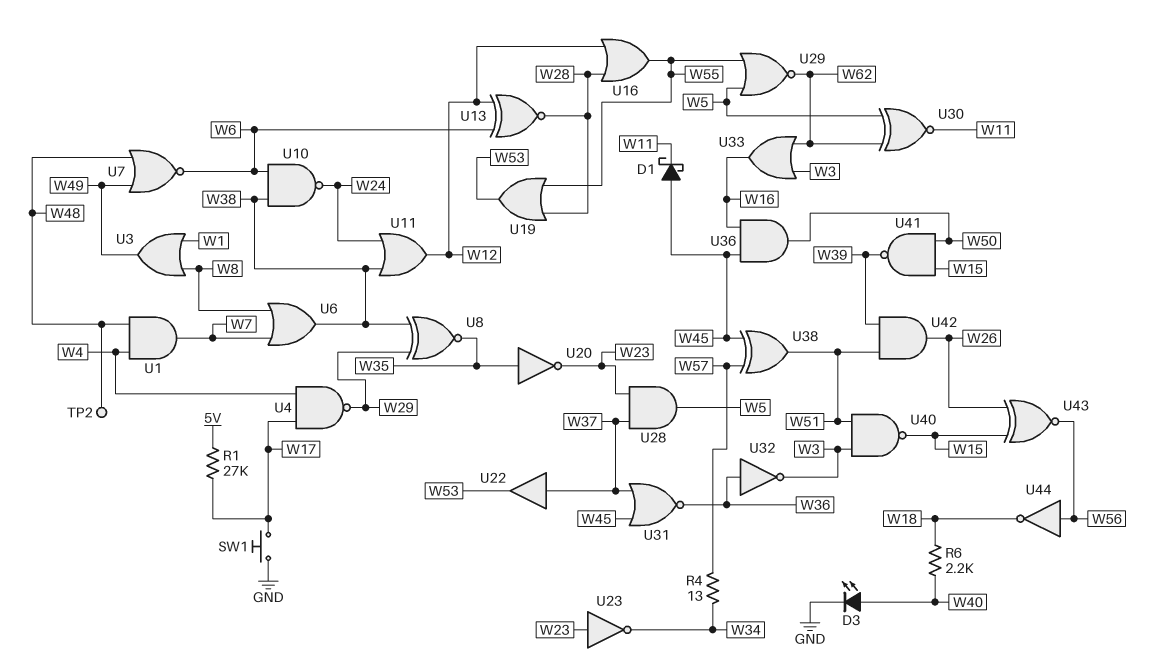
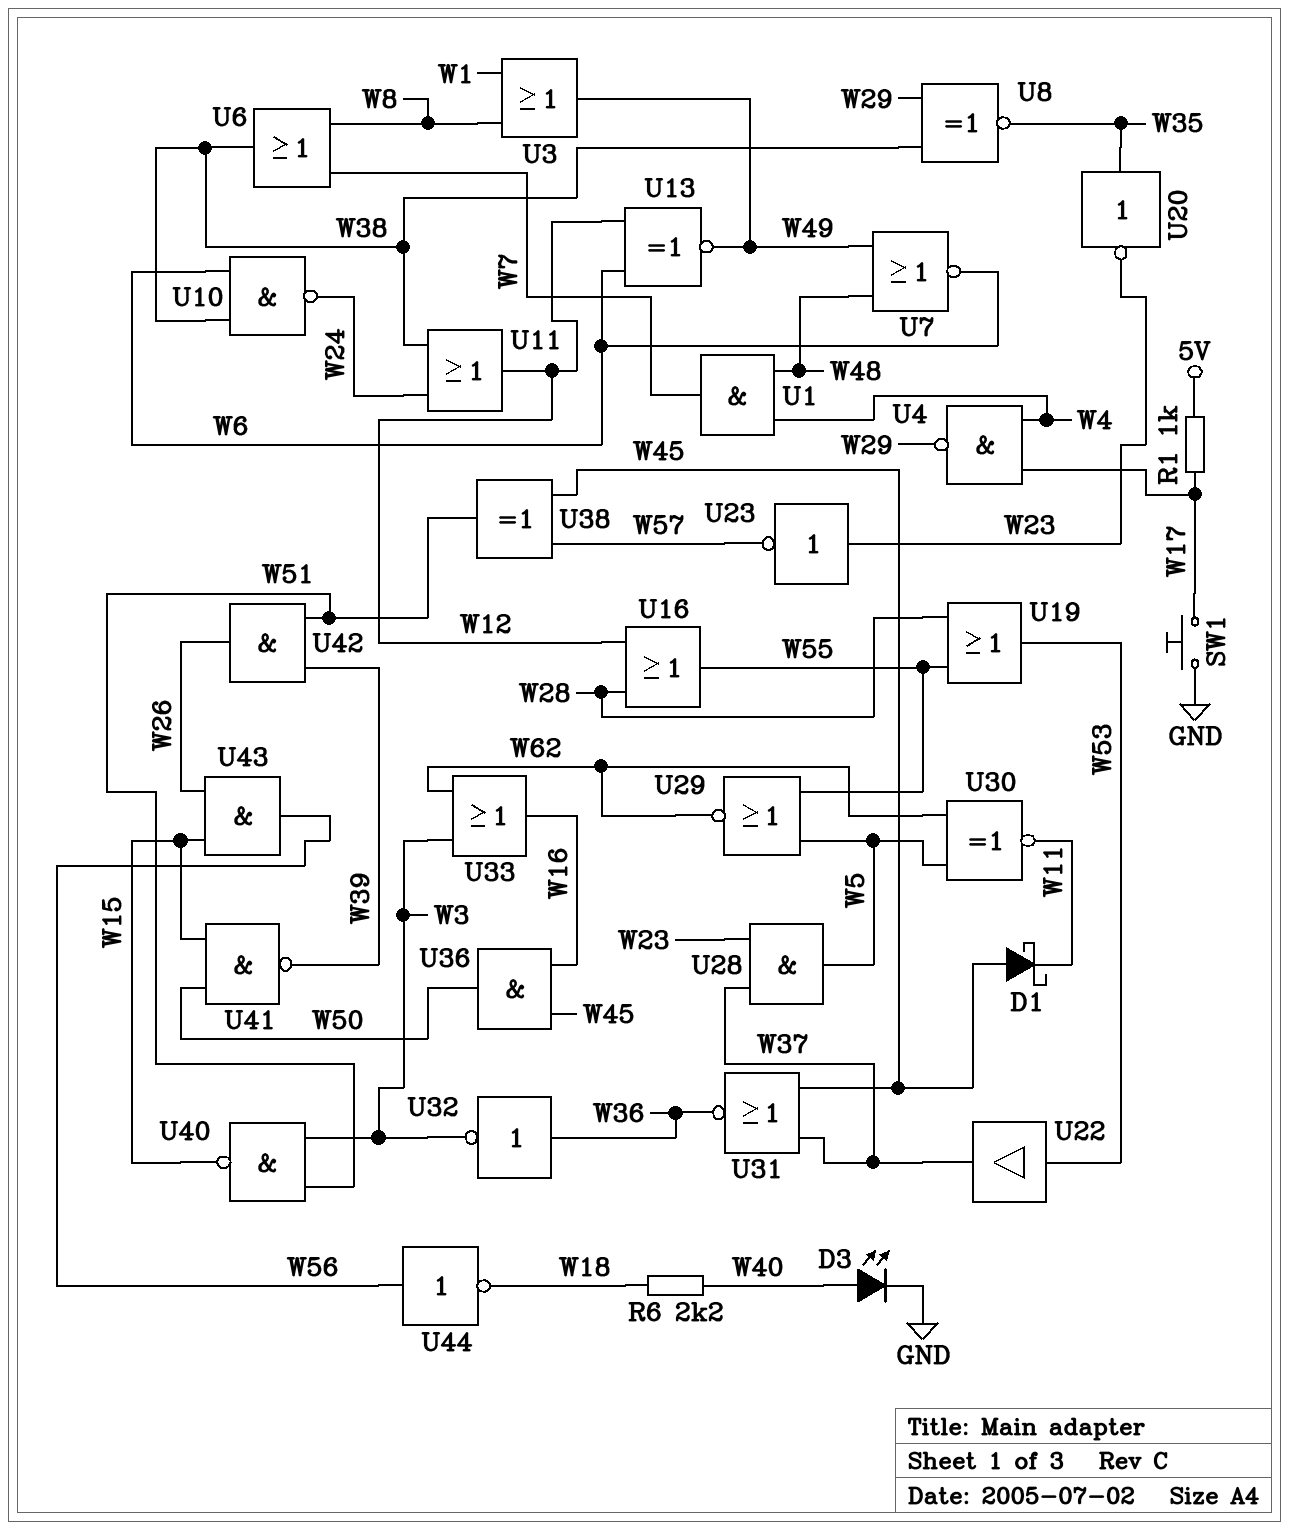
R1: 27k (5V, W17) -> 1k (5V, W17)
R4: 13 (W34, W57) -> none
TP2: test point (W48) -> none
U13: XNOR (in W6, in W12, out W28) -> XNOR (in W6, in W12, out W49)
U22: buffer (in W37, out W53) -> buffer (in W53, out W37)
U23: NOT (in W23, out W34) -> NOT (in W23, out W57)
U43: XNOR (in W15, in W26, out W56) -> AND (in W15, in W26, out W56)

